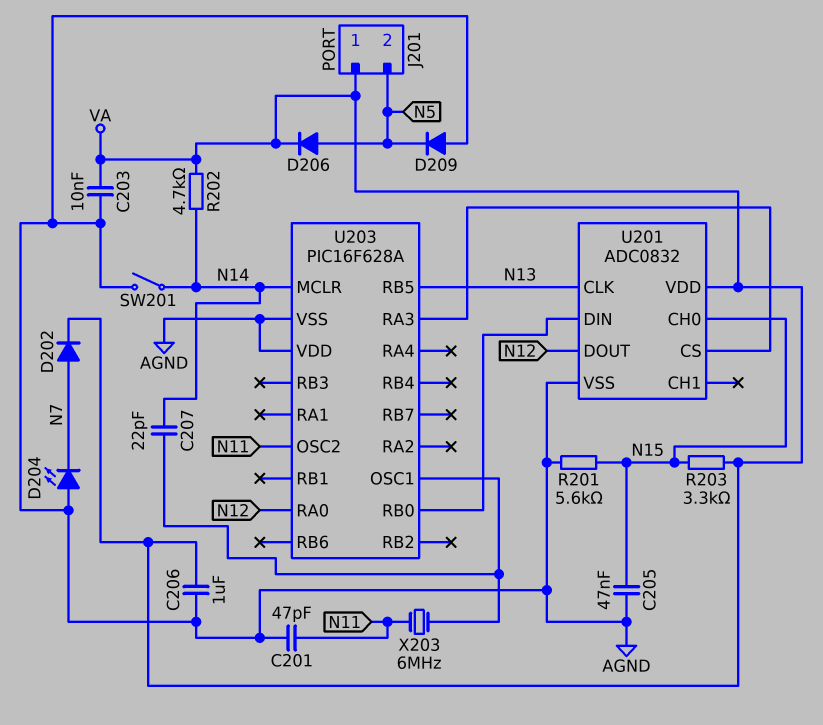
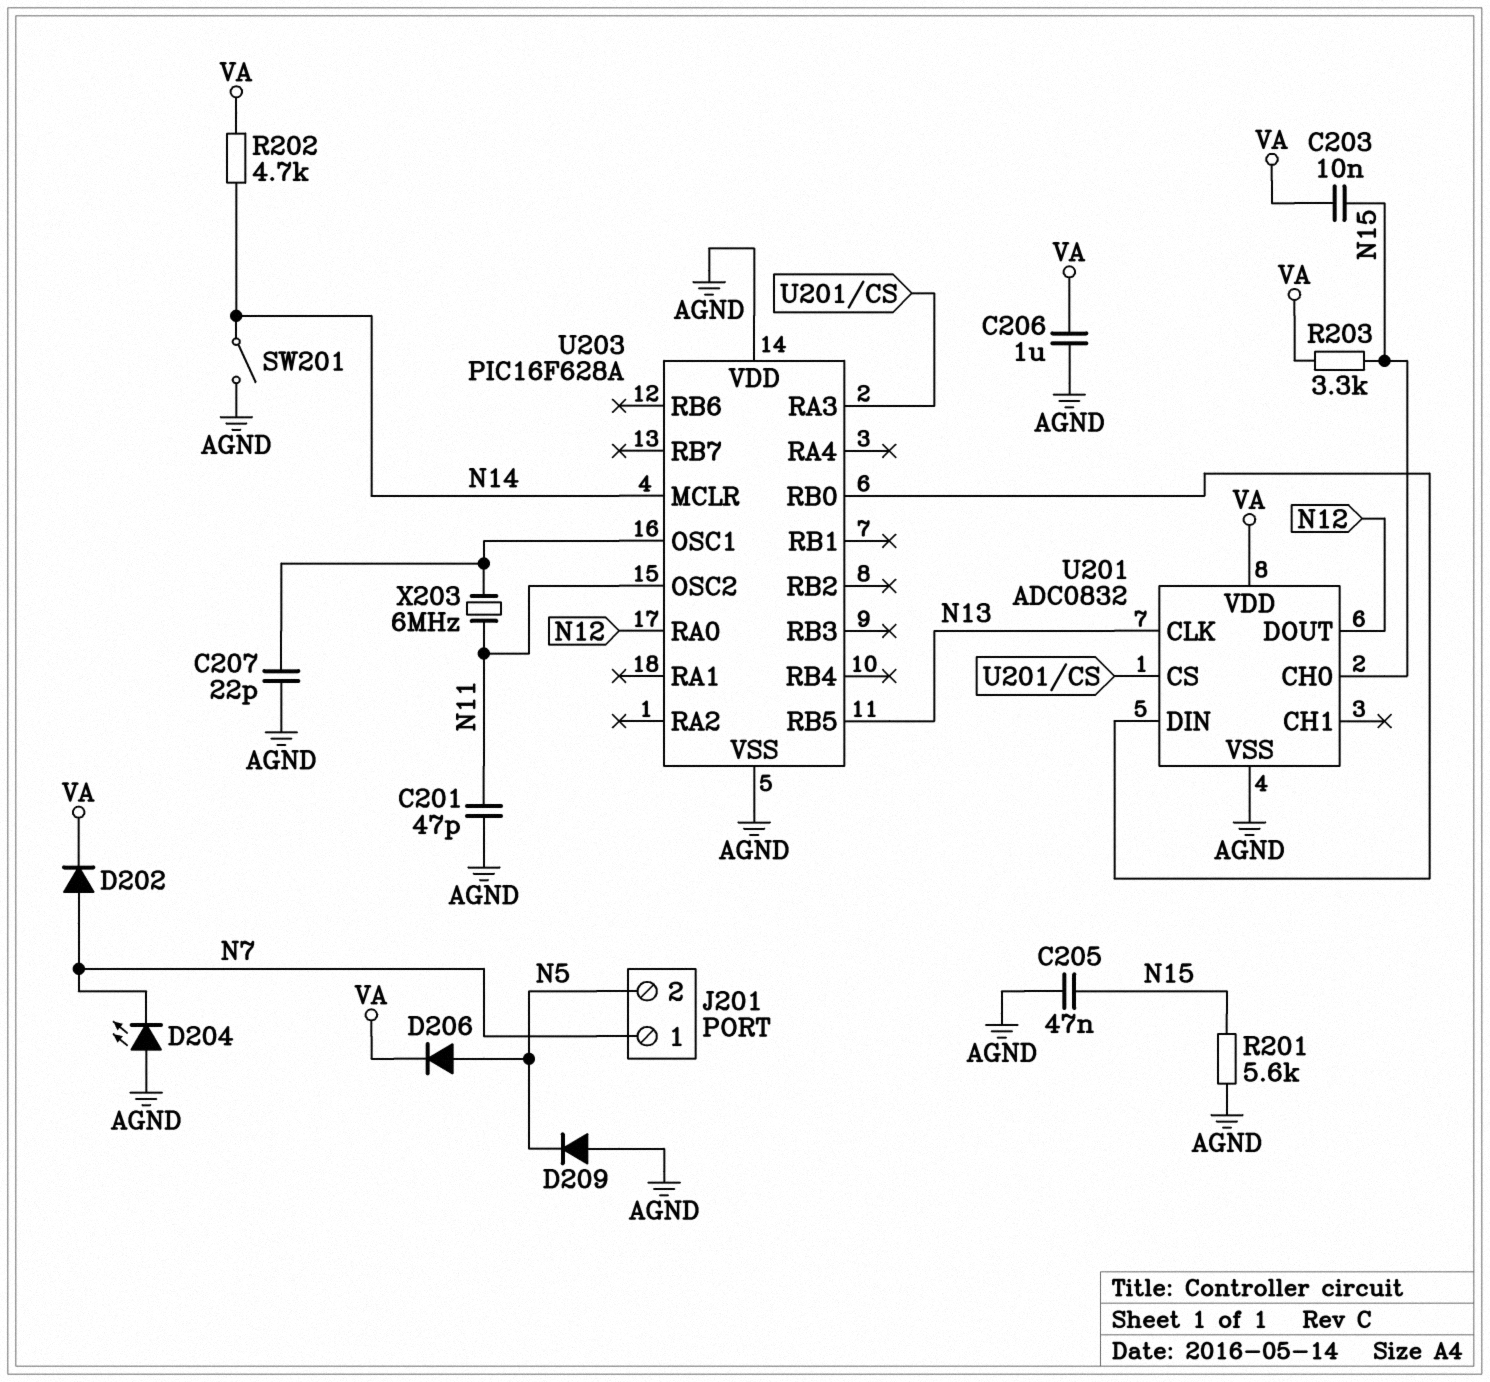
C203: 10nF (AGND, VA) -> 10nF (N15, VA)
C207: 22pF (N14, U203/OSC1) -> 22pF (AGND, U203/OSC1)
J201 pin 1: VA -> N7

